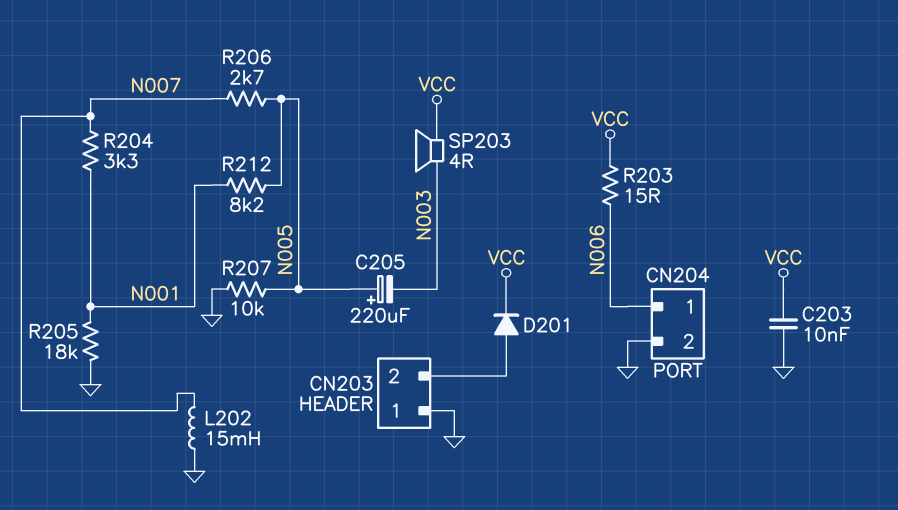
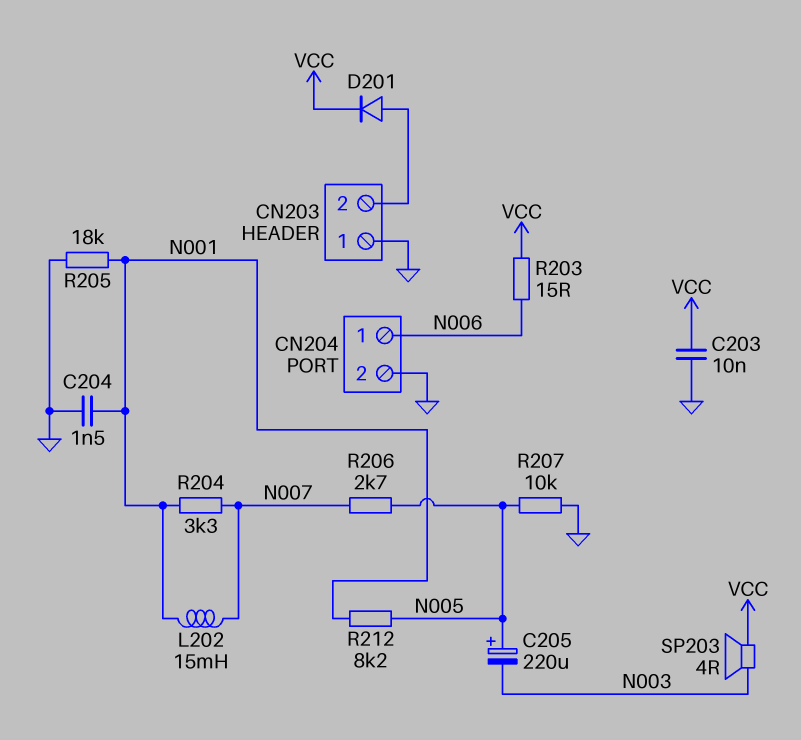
C204: none -> 1.5nF (GND, N001)
L202: 15mH (GND, N007) -> 15mH (N001, N007)

